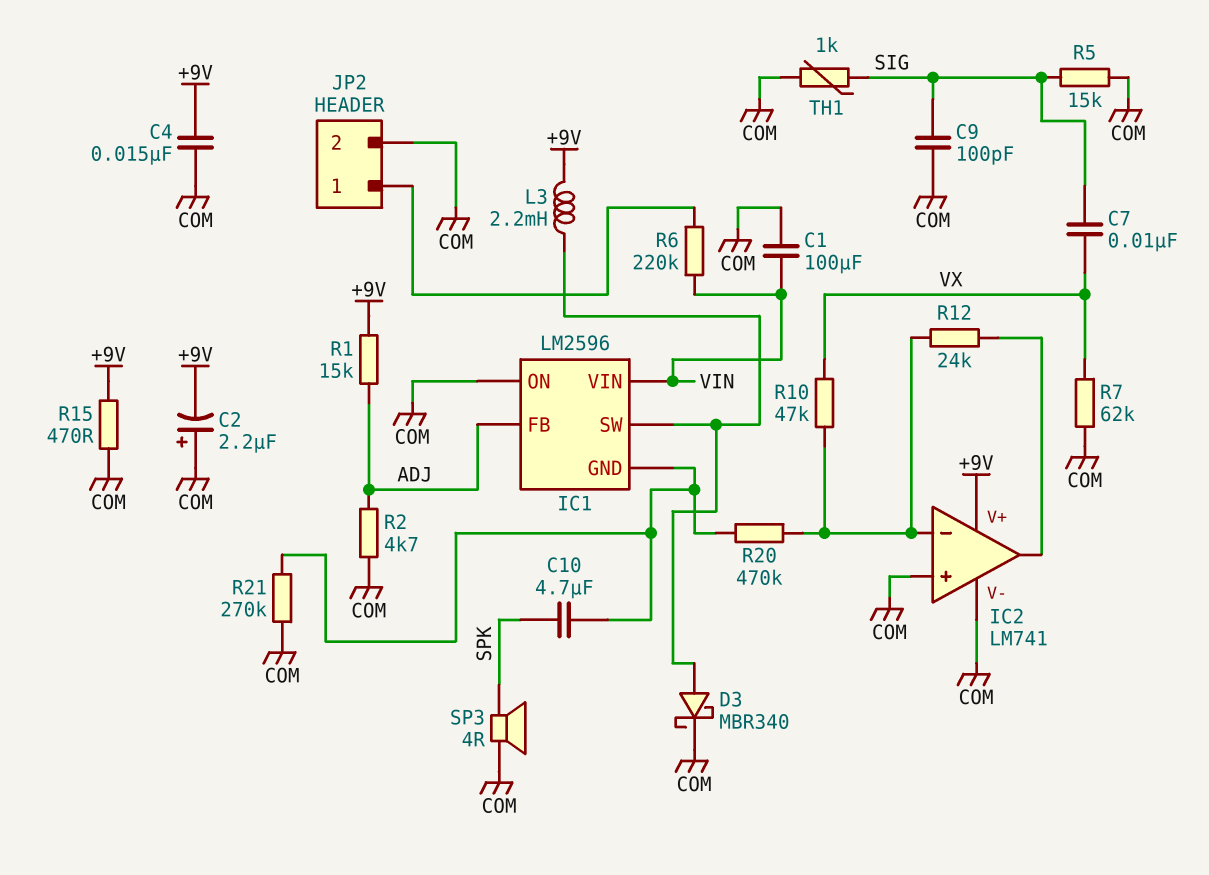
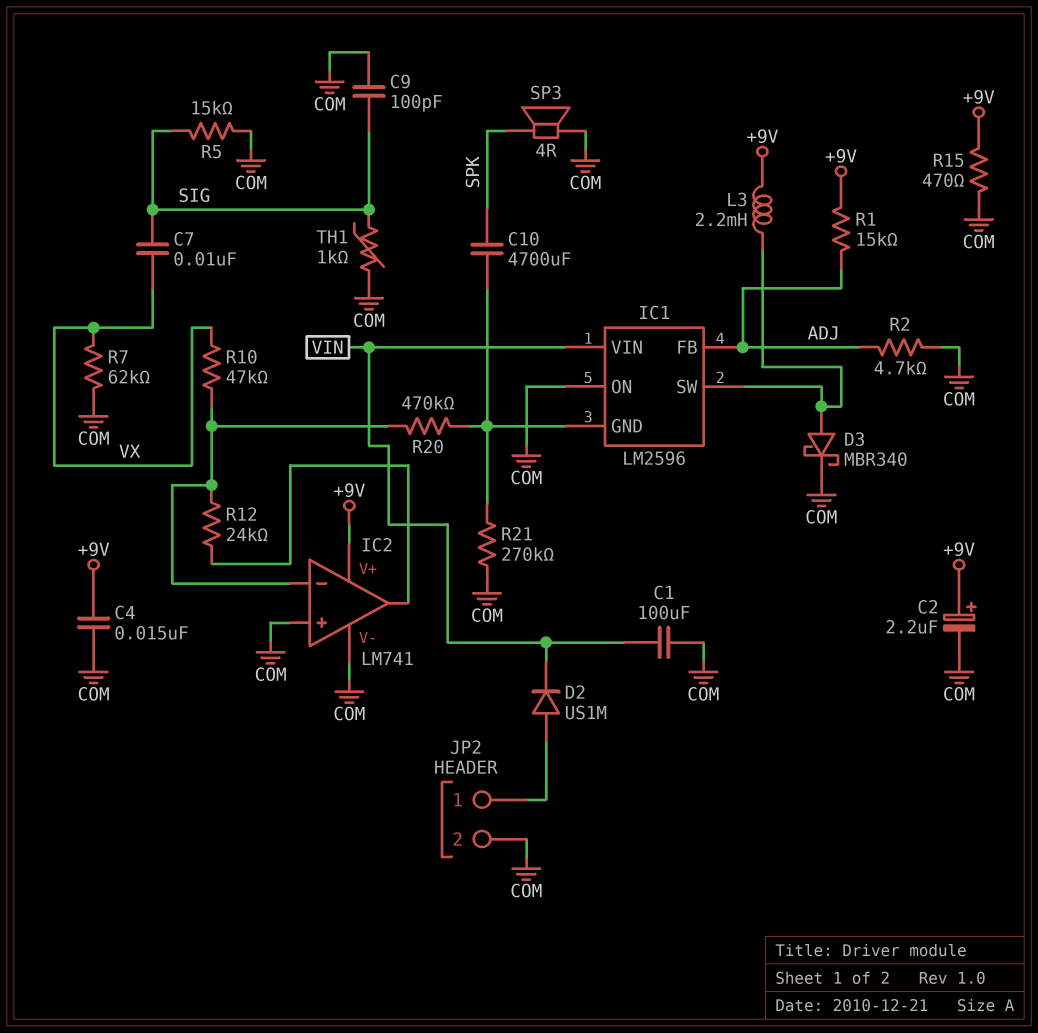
C2: 2.2uF (plus COM, minus +9V) -> 2.2uF (plus +9V, minus COM)
C10: 4.7uF (IC1/GND, SPK) -> 4700uF (IC1/GND, SPK)
D2: none -> diode US1M (A JP2/1, K VIN)
R6: 220k (JP2/1, VIN) -> none

